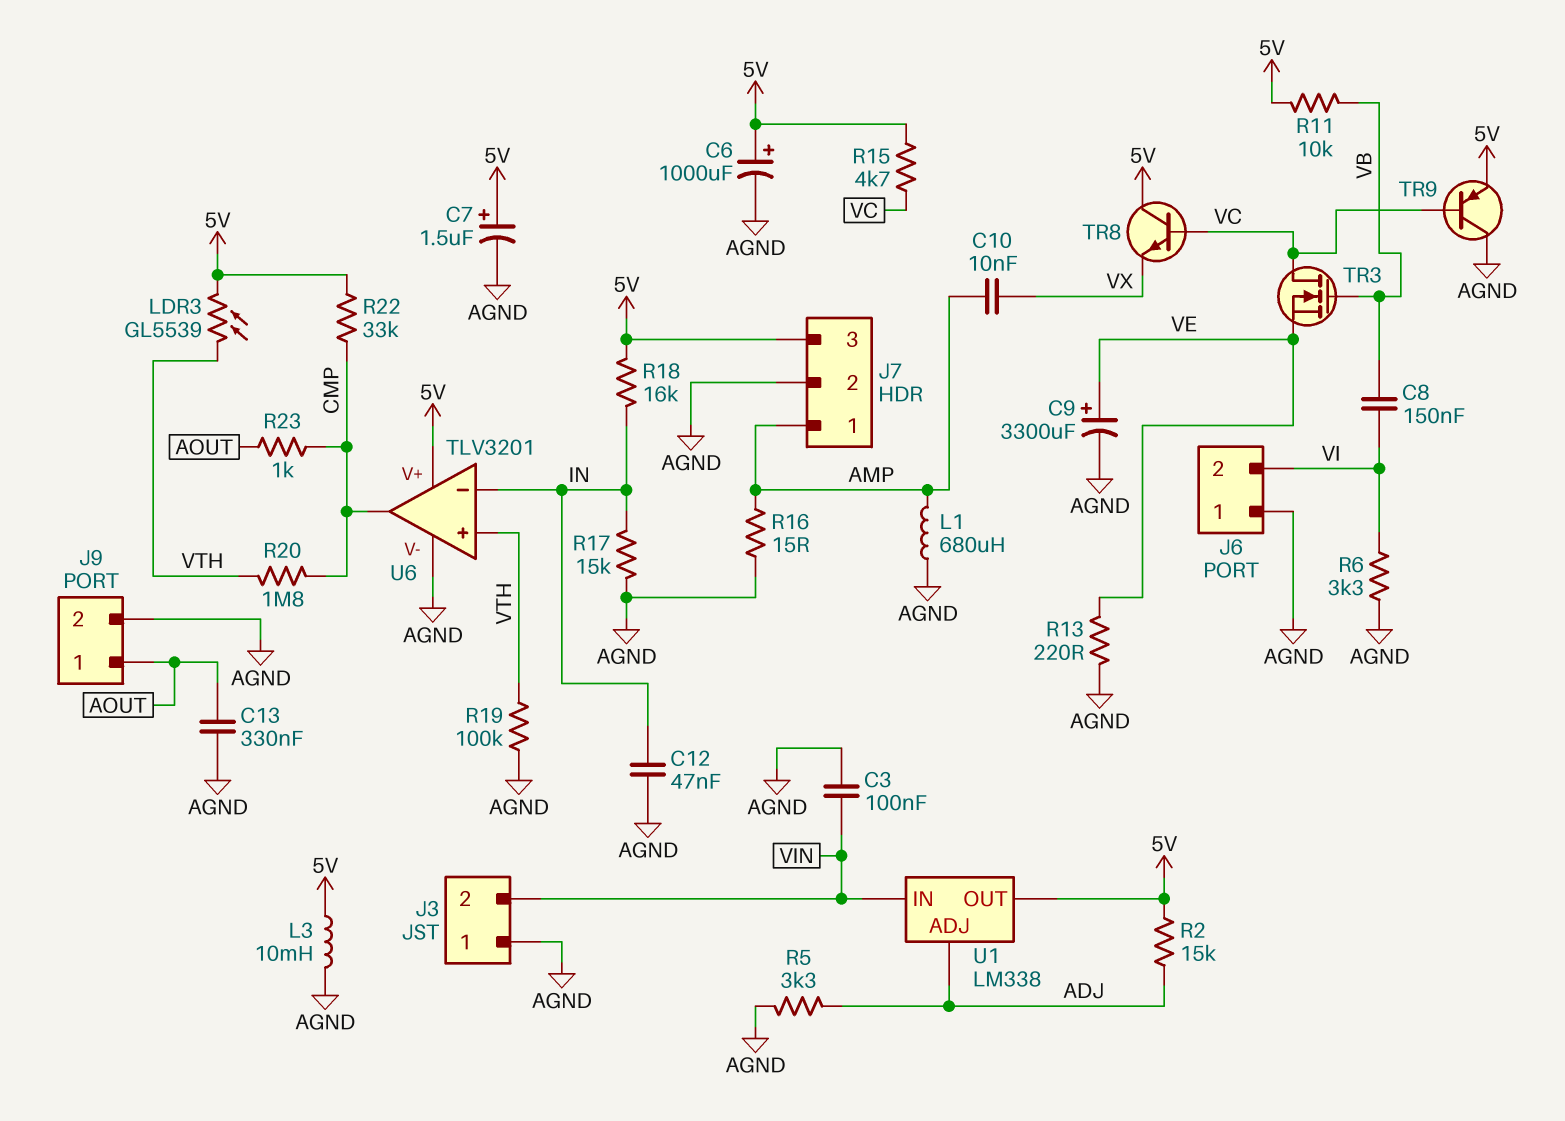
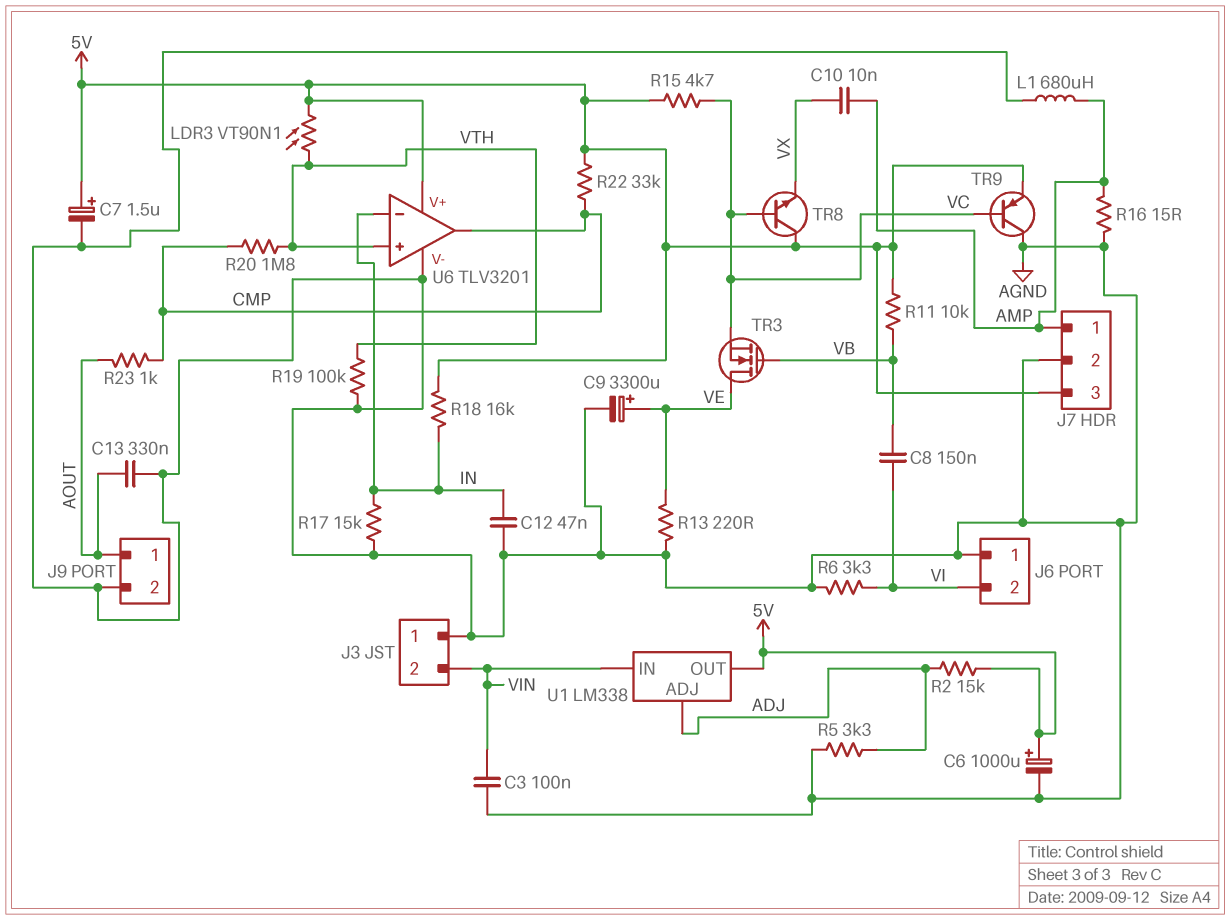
L3: 10mH (5V, AGND) -> none
LDR3: GL5539 (5V, VTH) -> VT90N1 (5V, VTH)
TR3: NMOS (G VB, D VC, S VE) -> NMOS (G VB, D VE, S VC)

